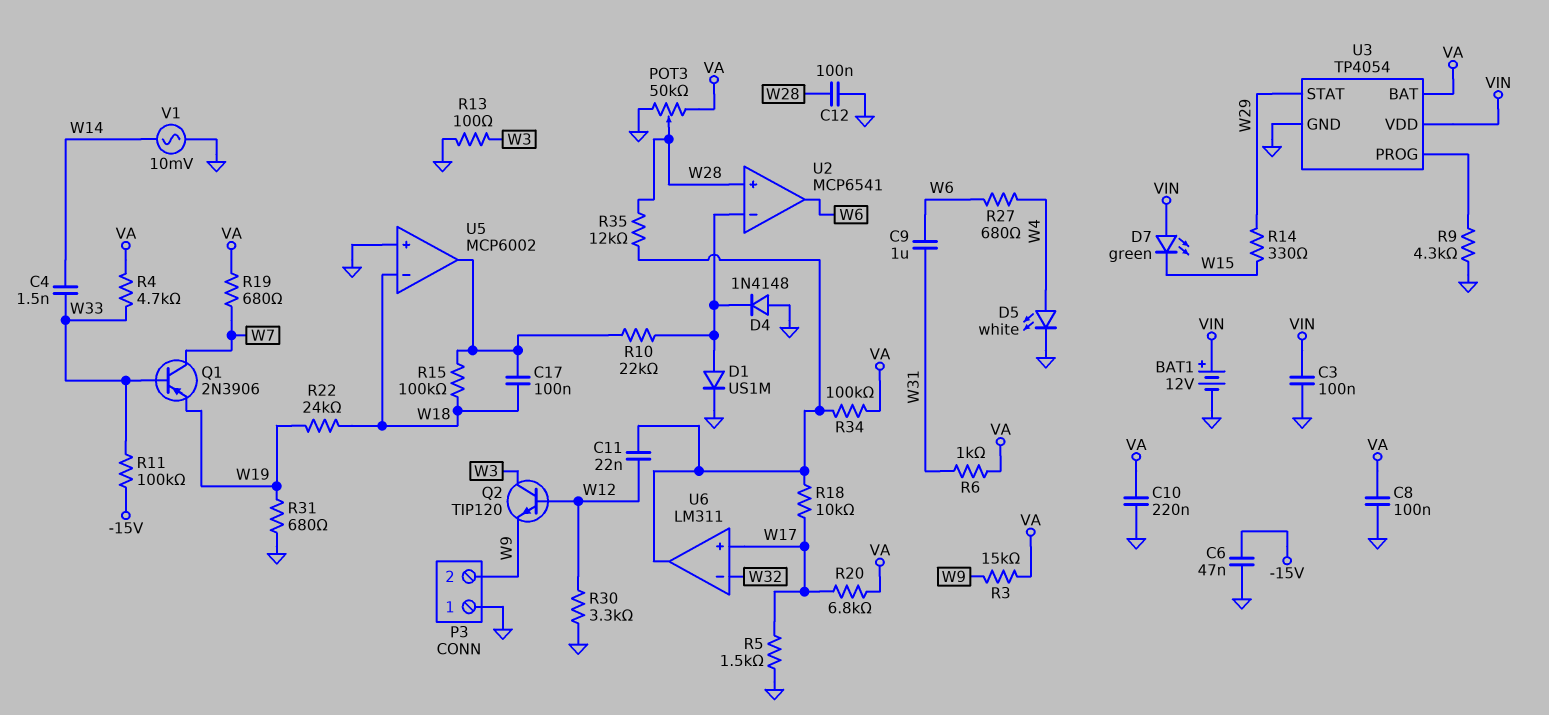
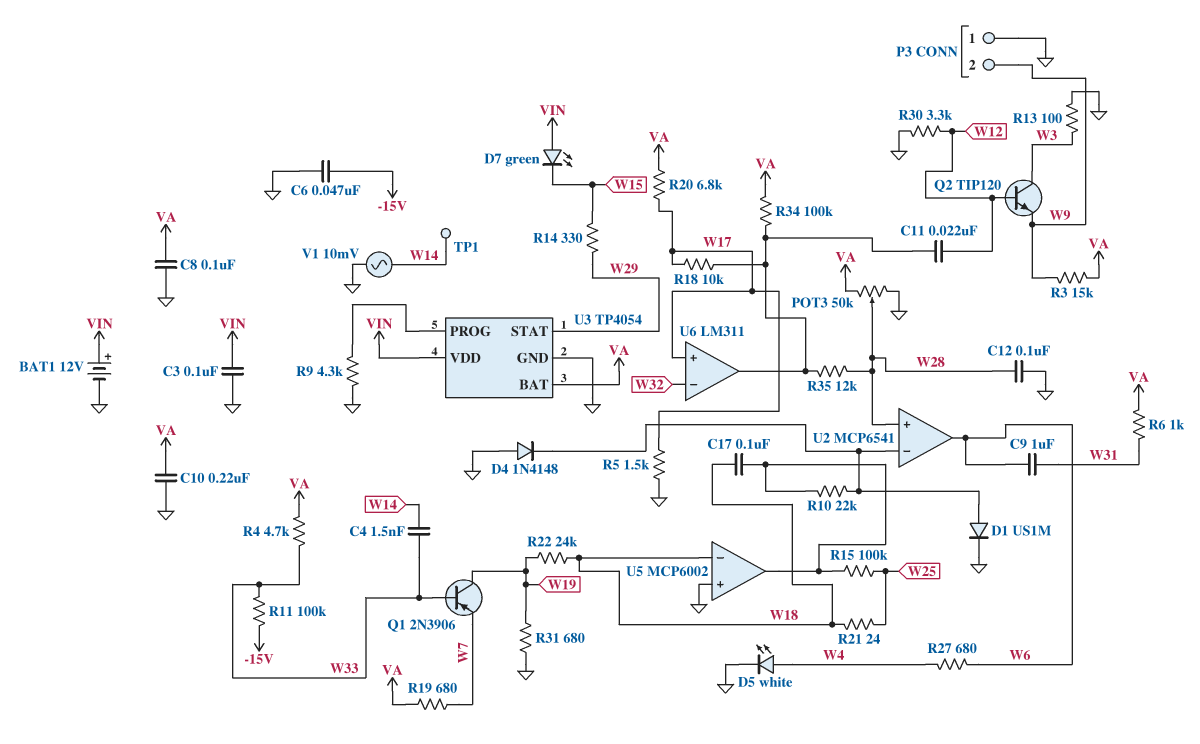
Q1: PNP 2N3906 (B W33, C W7, E W19) -> PNP 2N3906 (B W33, C W19, E W7)
R15: 100k (U5/out, W18) -> 100k (U5/out, W25)
R21: none -> 24 (W18, W25)
TP1: none -> test point (W14)

